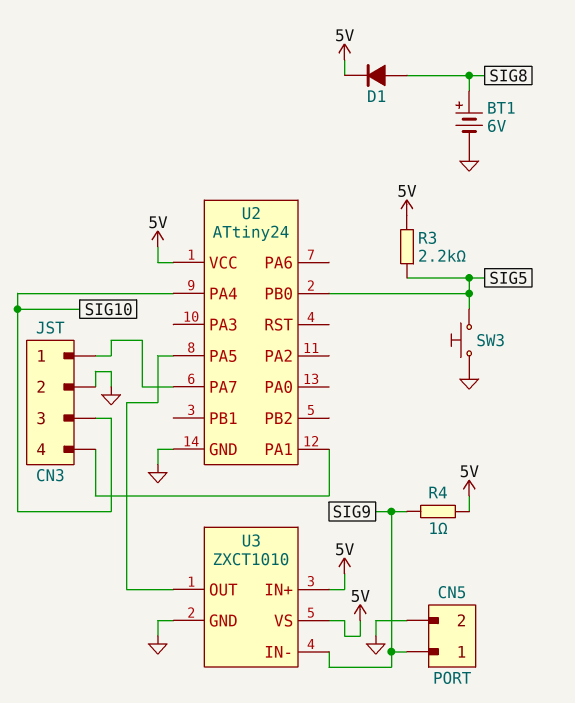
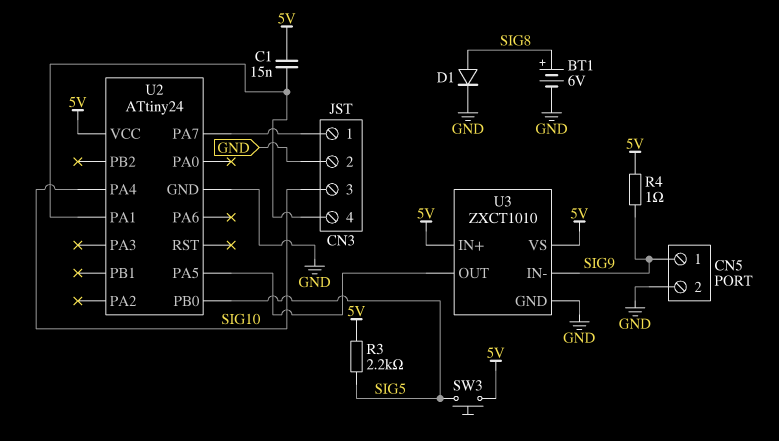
C1: none -> 15nF (5V, CN3/4)
D1: diode (A SIG8, K 5V) -> diode (A SIG8, K GND)
SW3: button (GND, SIG5) -> button (5V, SIG5)

